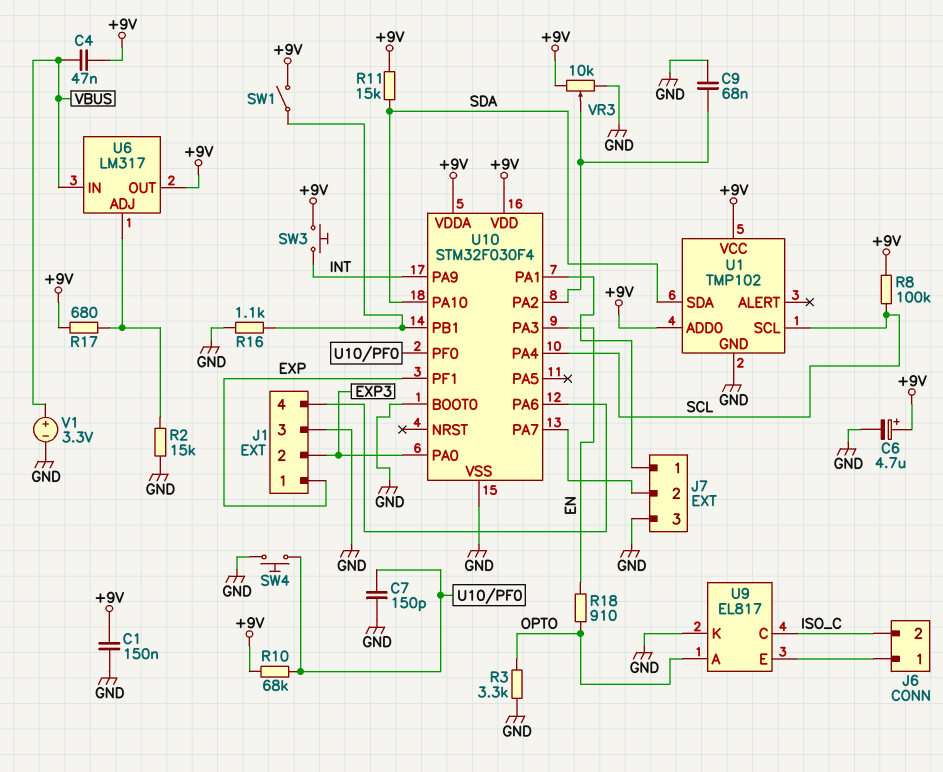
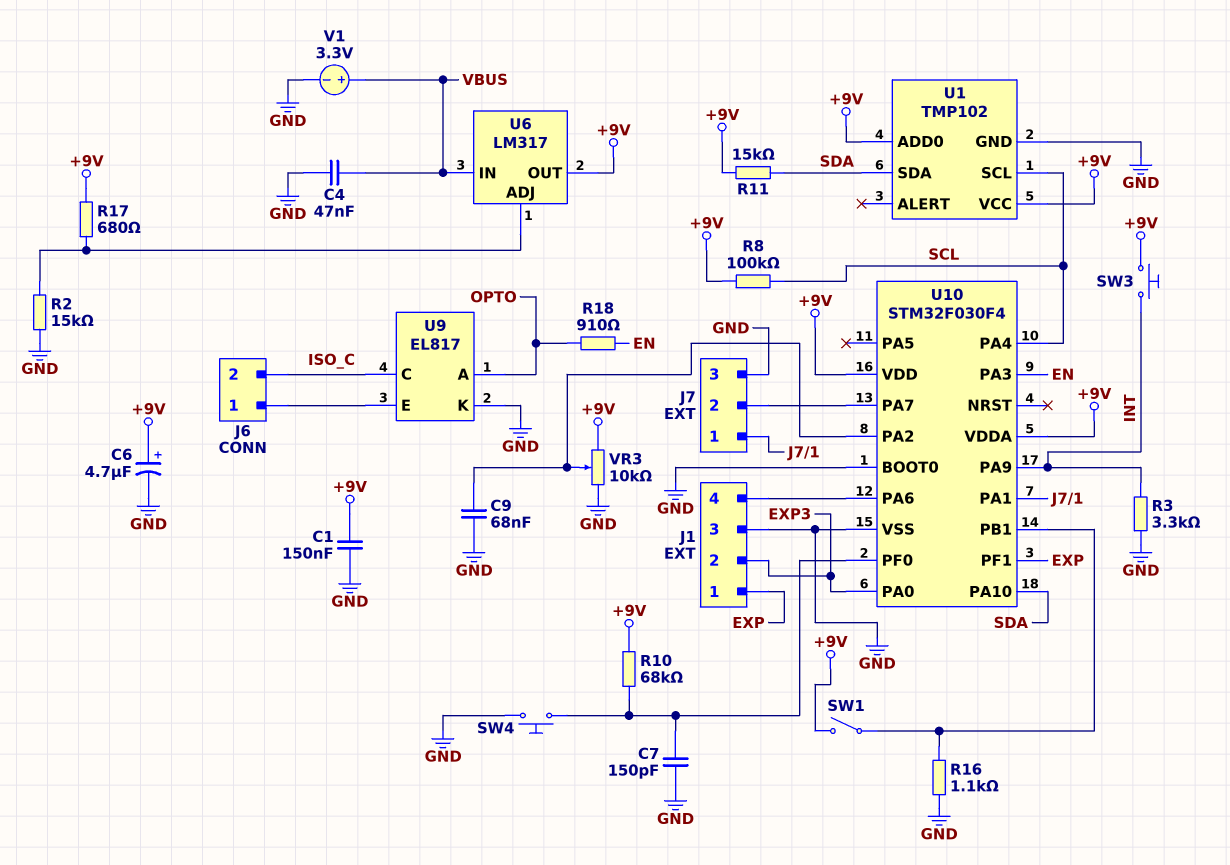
C4: 47nF (+9V, VBUS) -> 47nF (GND, VBUS)
R3: 3.3k (GND, OPTO) -> 3.3k (GND, INT)

